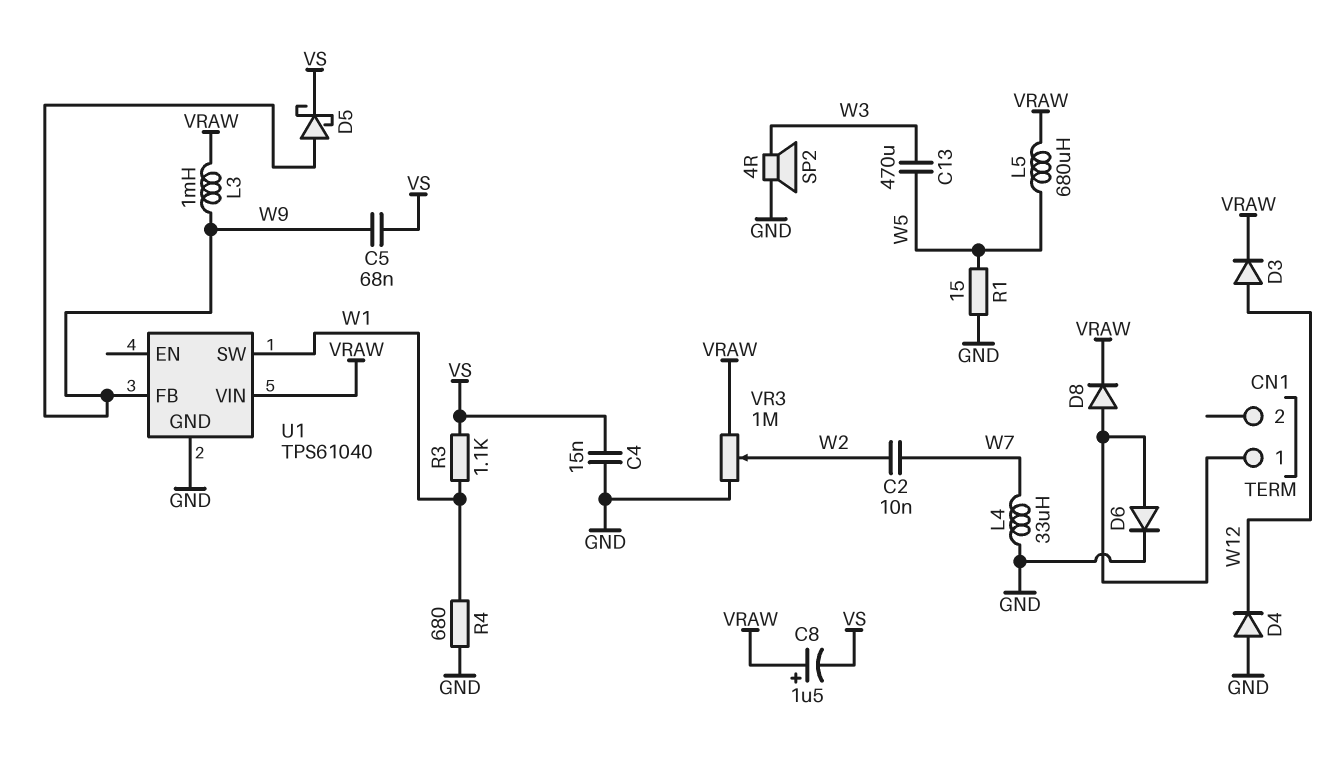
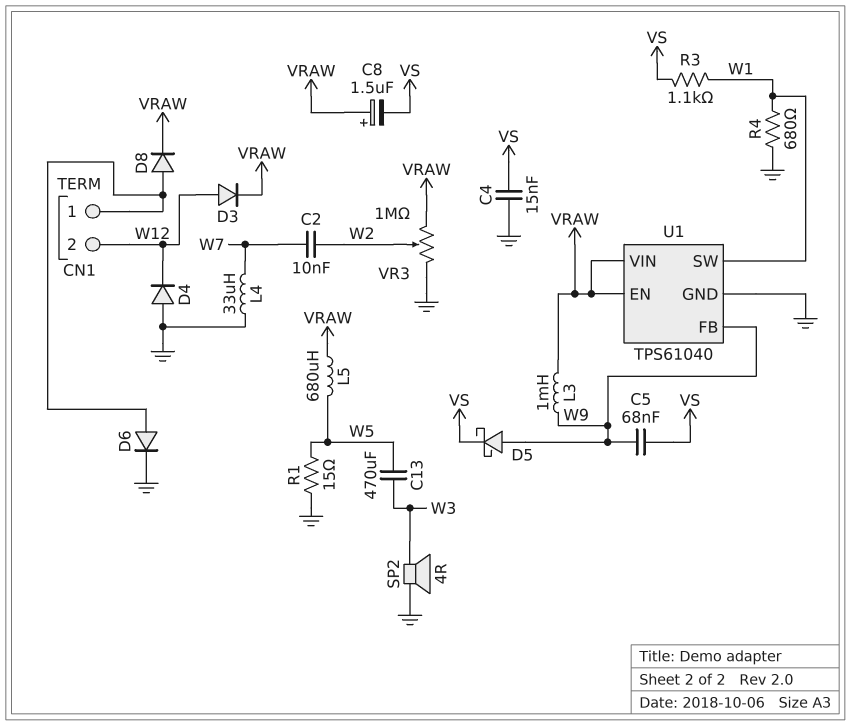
CN1 pin 2: none -> W12
U1 pin EN: none -> VRAW

